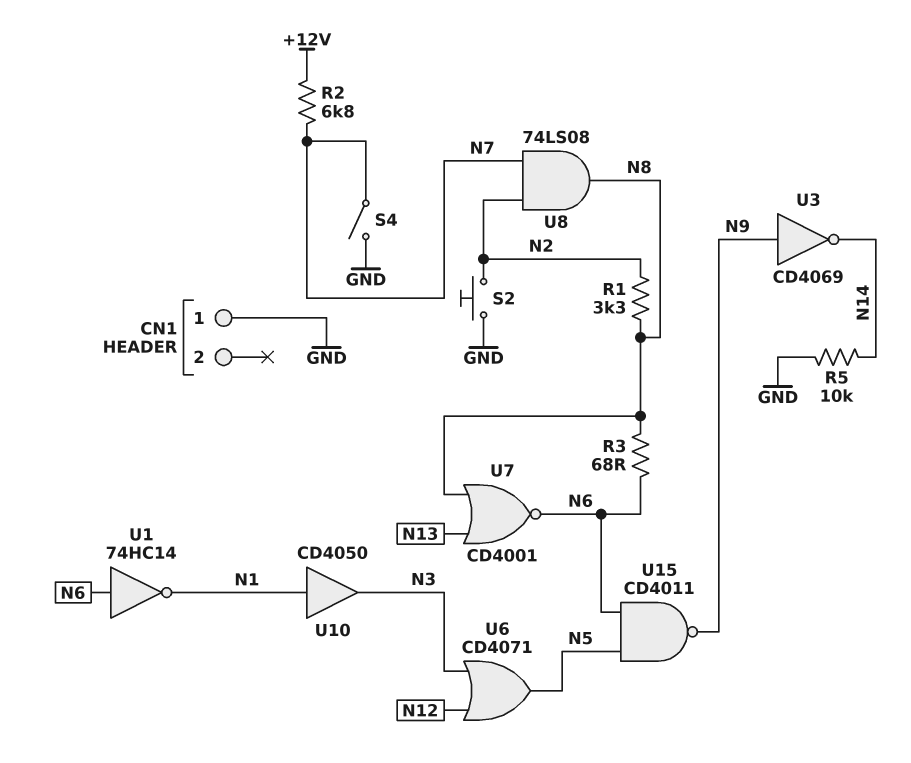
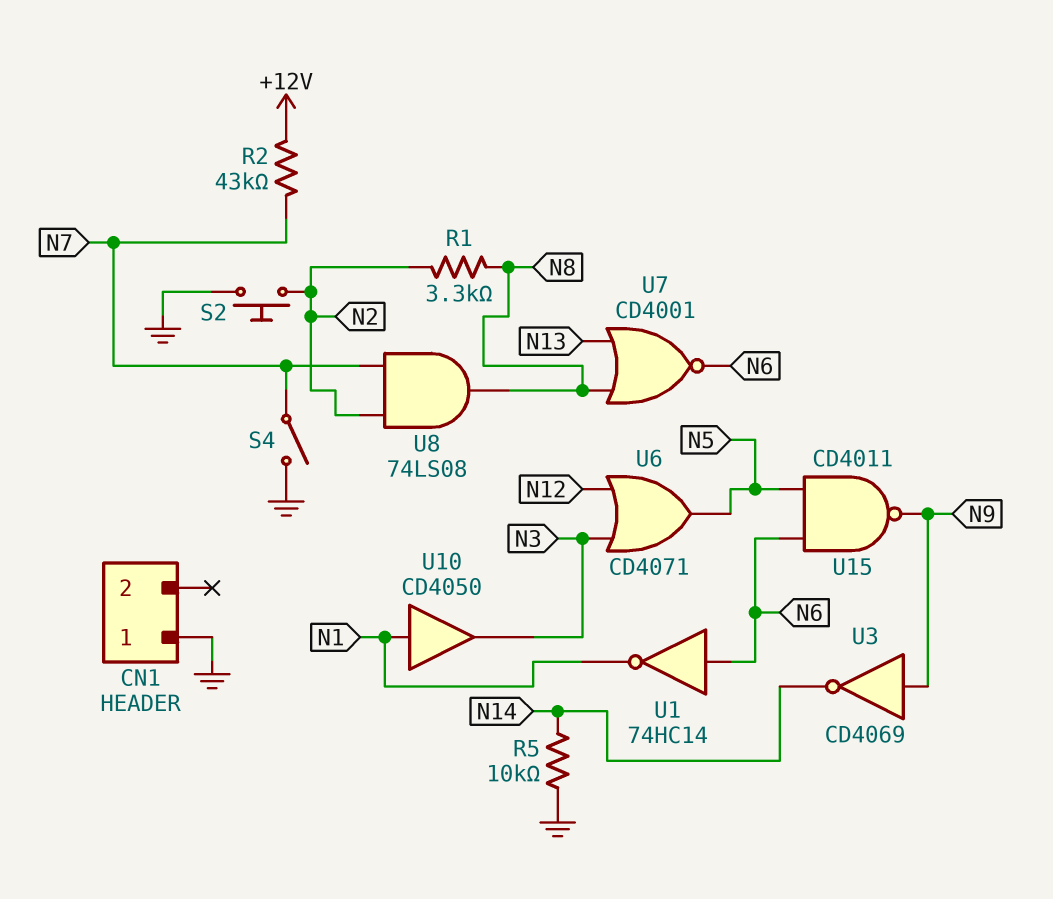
R2: 6.8k (+12V, N7) -> 43k (+12V, N7)
R3: 68 (N6, N8) -> none

